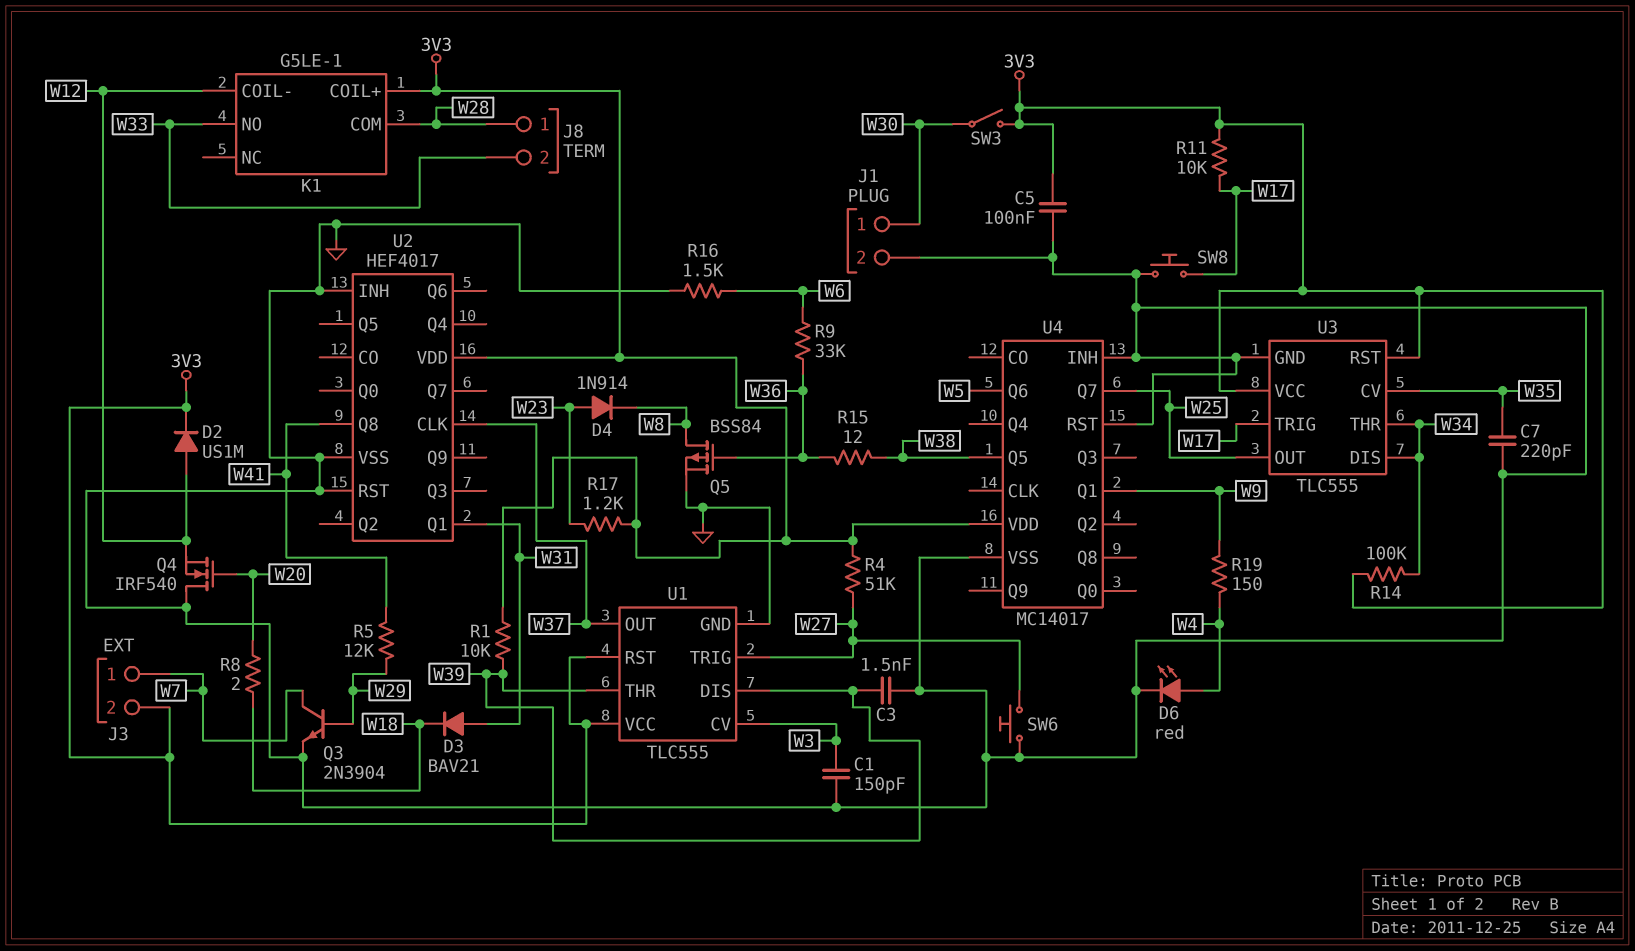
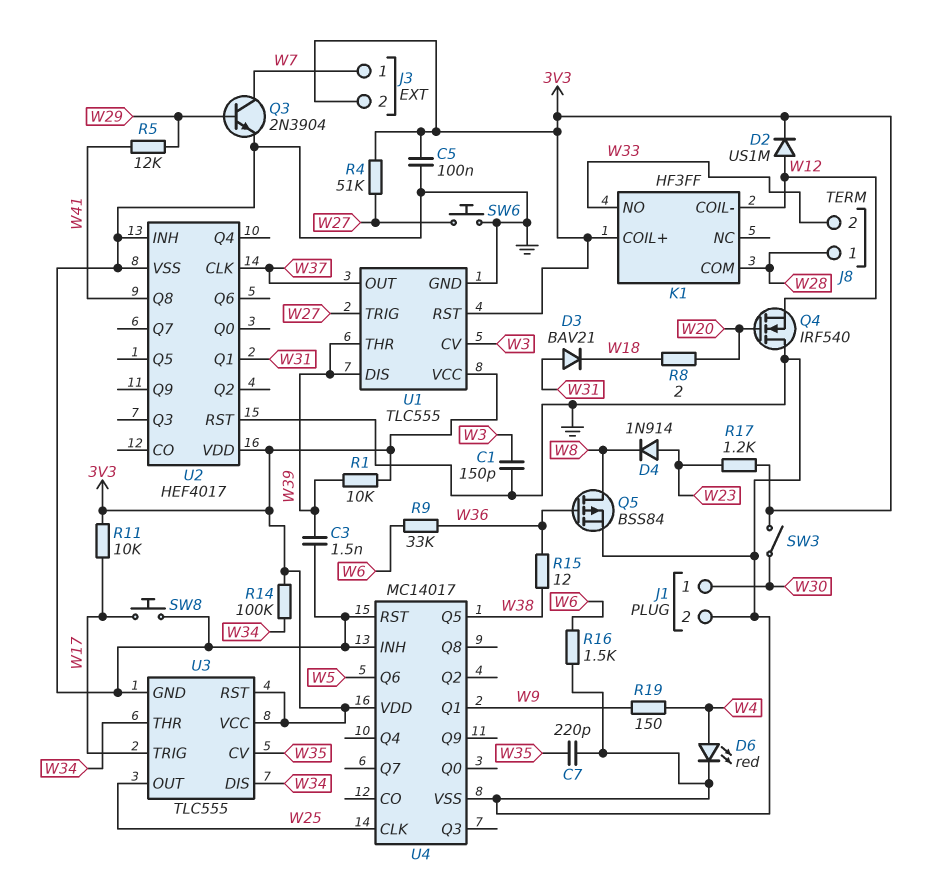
K1: G5LE-1 -> HF3FF
U4 pin CLK: none -> W25
U4 pin Q7: W25 -> none

